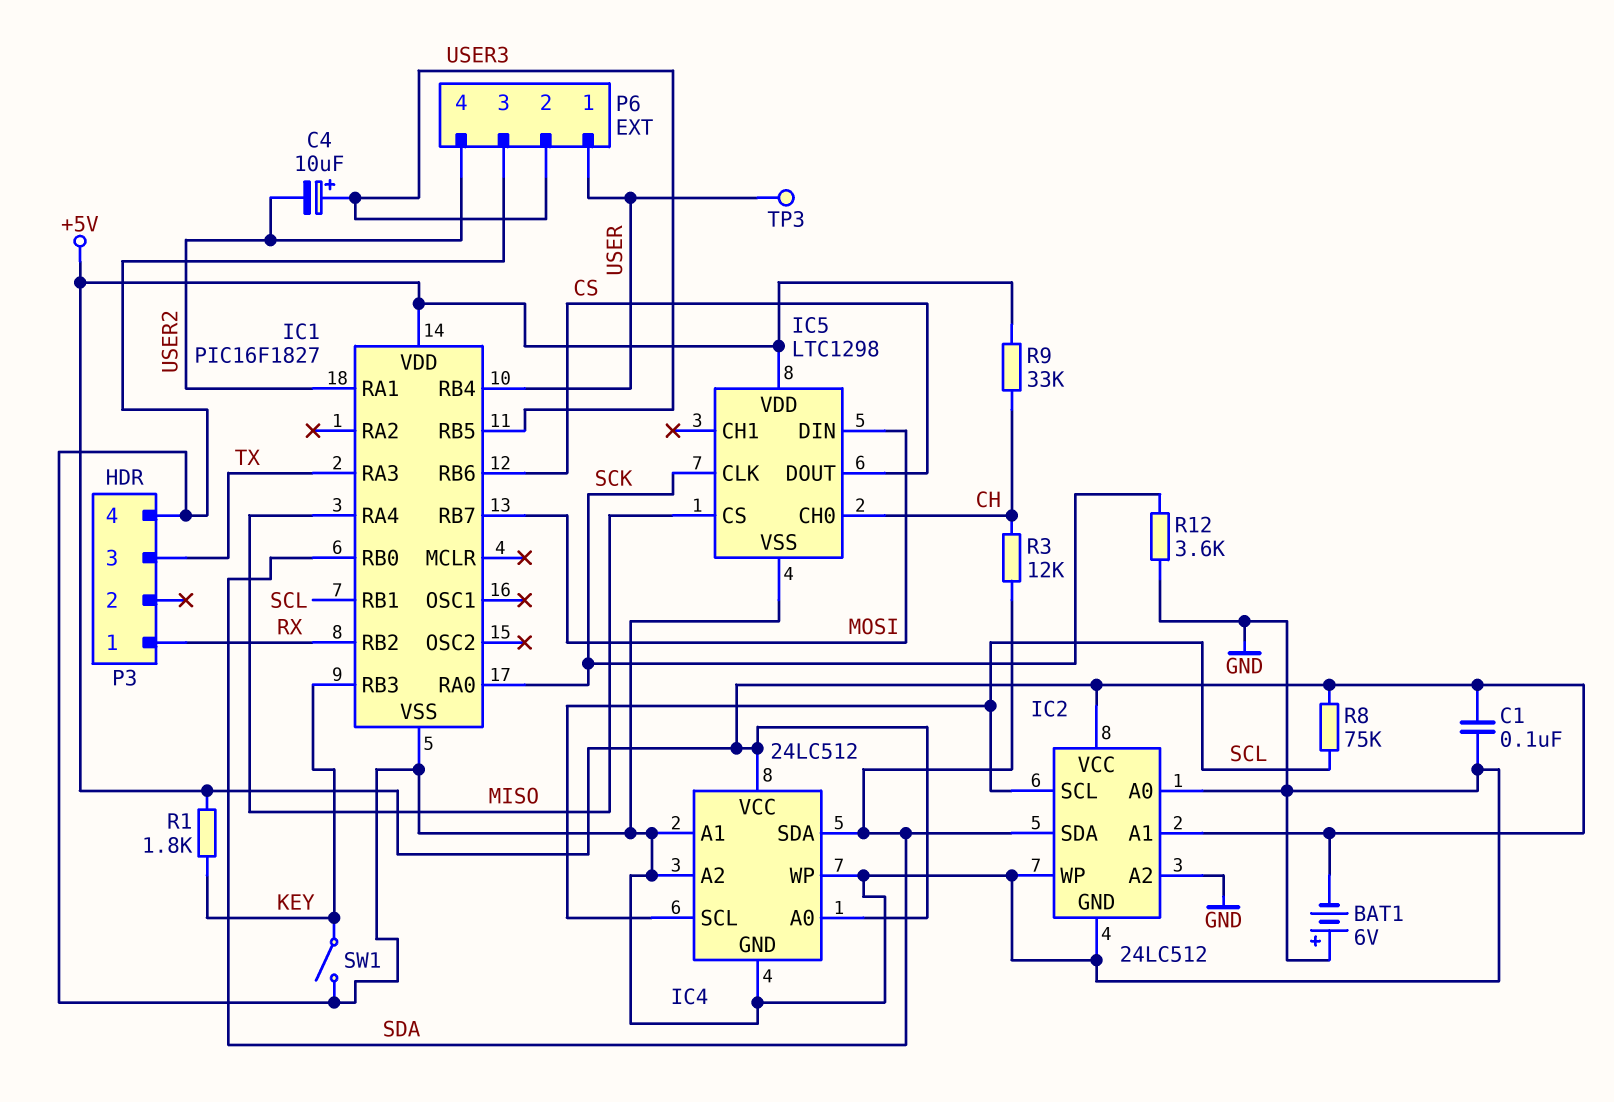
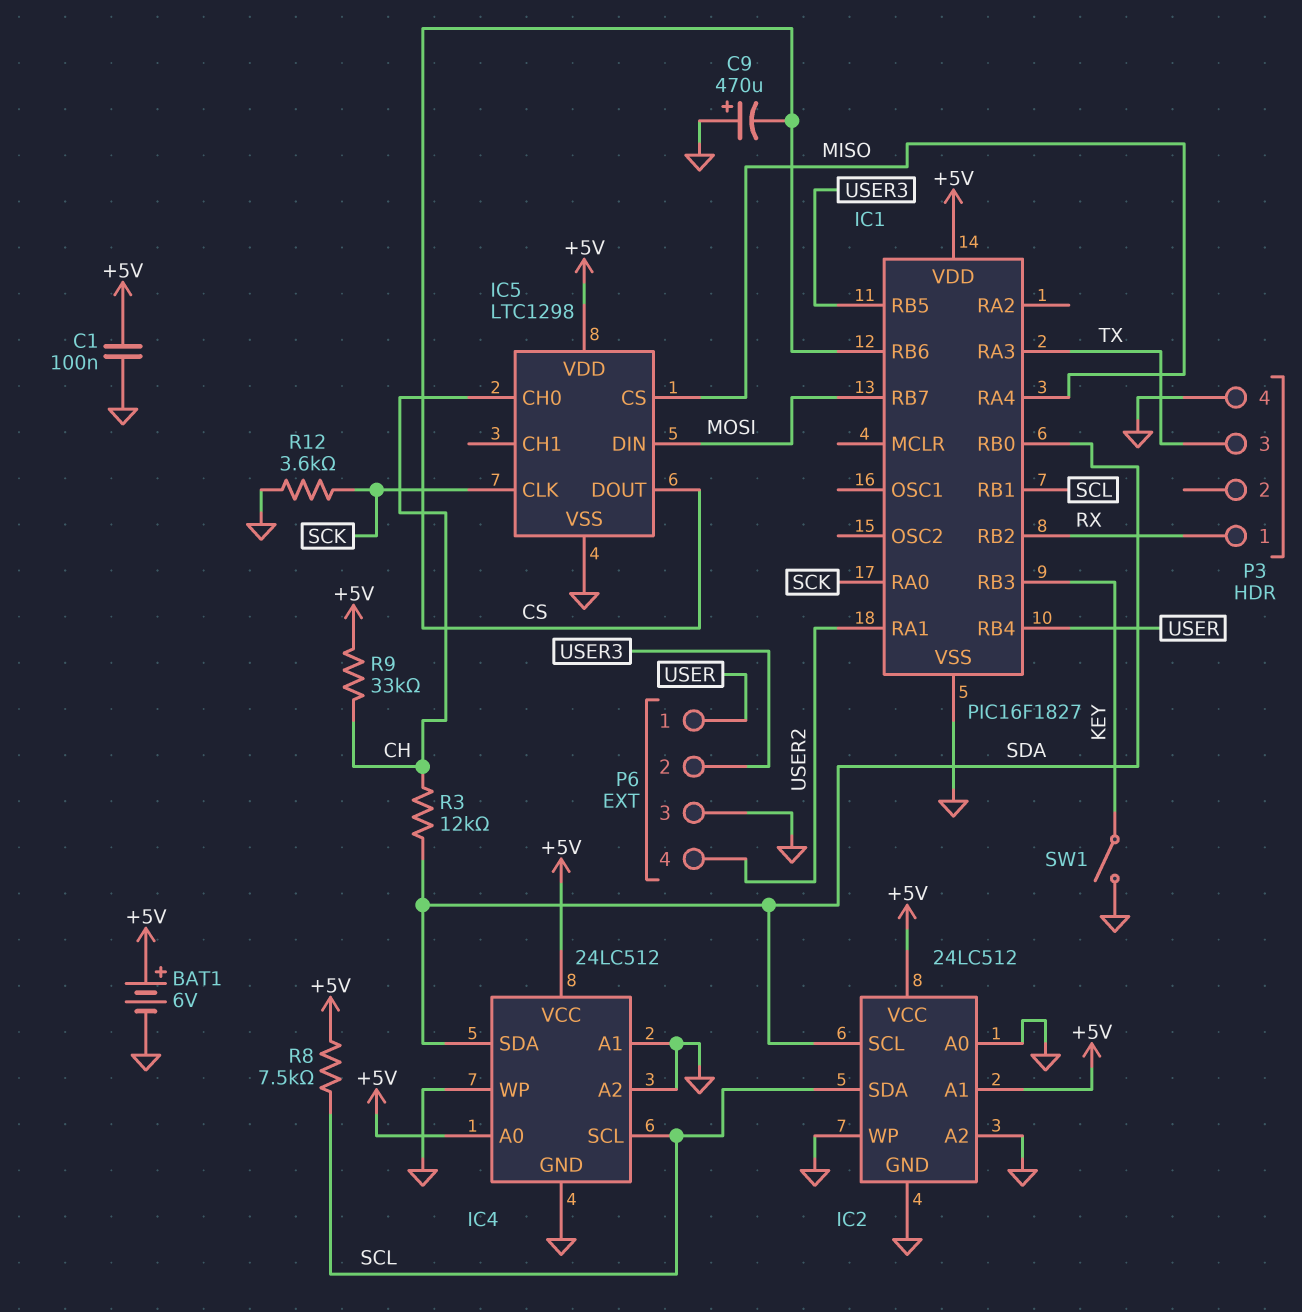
BAT1: 6V (plus GND, minus +5V) -> 6V (plus +5V, minus GND)
C4: 10uF (plus USER3, minus USER2) -> none
C9: none -> 470uF (plus GND, minus CS)
IC2 pin SCL: SCL -> SDA
IC2 pin SDA: SDA -> SCL
R1: 1.8k (+5V, KEY) -> none
R8: 75k (+5V, SCL) -> 7.5k (+5V, SCL)
TP3: test point (USER) -> none

